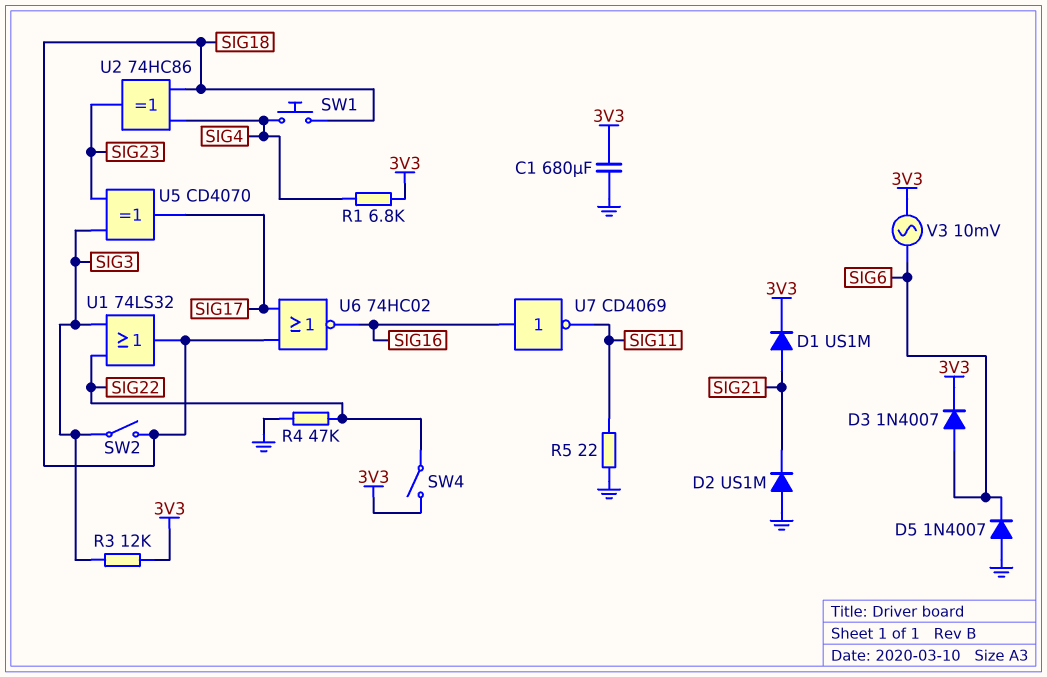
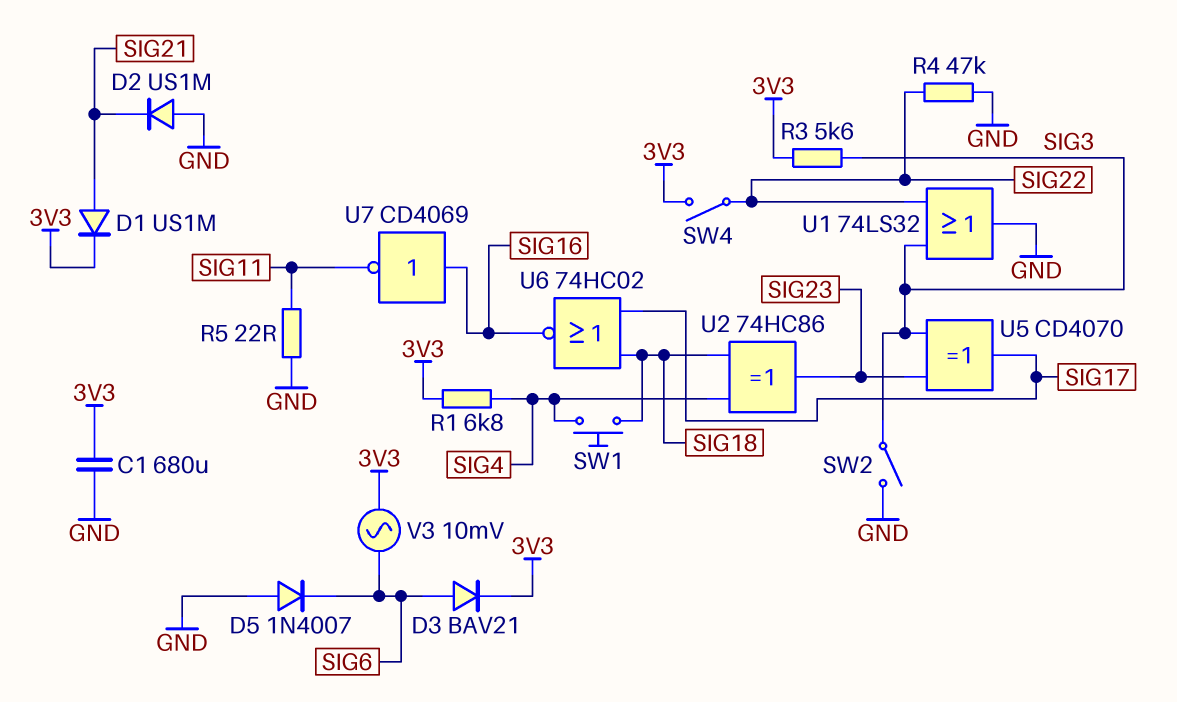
D3: diode 1N4007 (A SIG6, K 3V3) -> diode BAV21 (A SIG6, K 3V3)
R3: 12k (3V3, SIG3) -> 5.6k (3V3, SIG3)
SW2: switch (SIG3, SIG18) -> switch (GND, SIG3)
U1: OR 74LS32 (in SIG3, in SIG22, out SIG18) -> OR 74LS32 (in SIG3, in SIG22, out GND)

